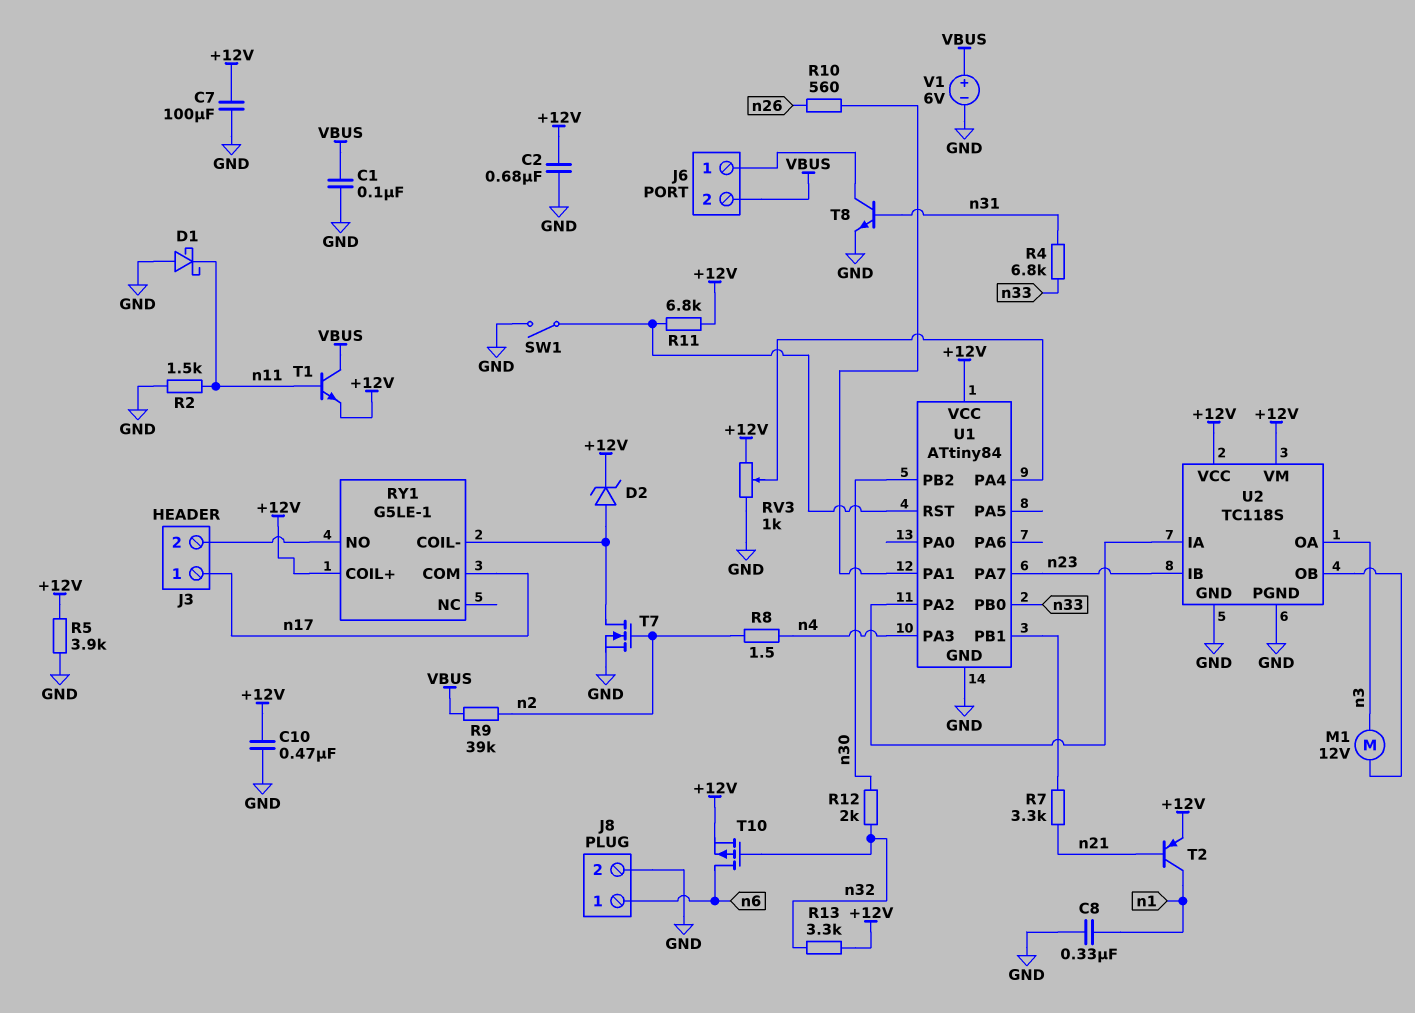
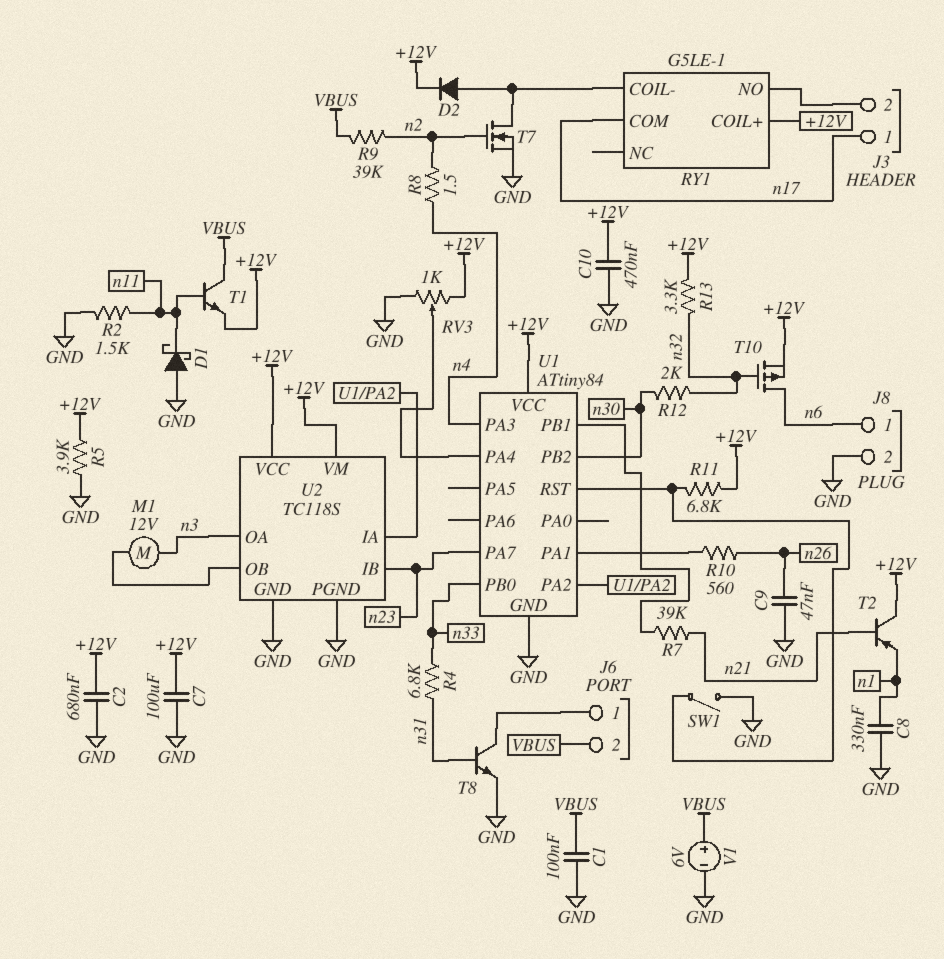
C9: none -> 47nF (GND, n26)
D2: zener (A RY1/COIL-, K +12V) -> diode (A RY1/COIL-, K +12V)
R7: 3.3k (U1/PB1, n21) -> 39k (U1/PB1, n21)
T2: PNP (B n21, C n1, E +12V) -> PNP (B n21, C +12V, E n1)

